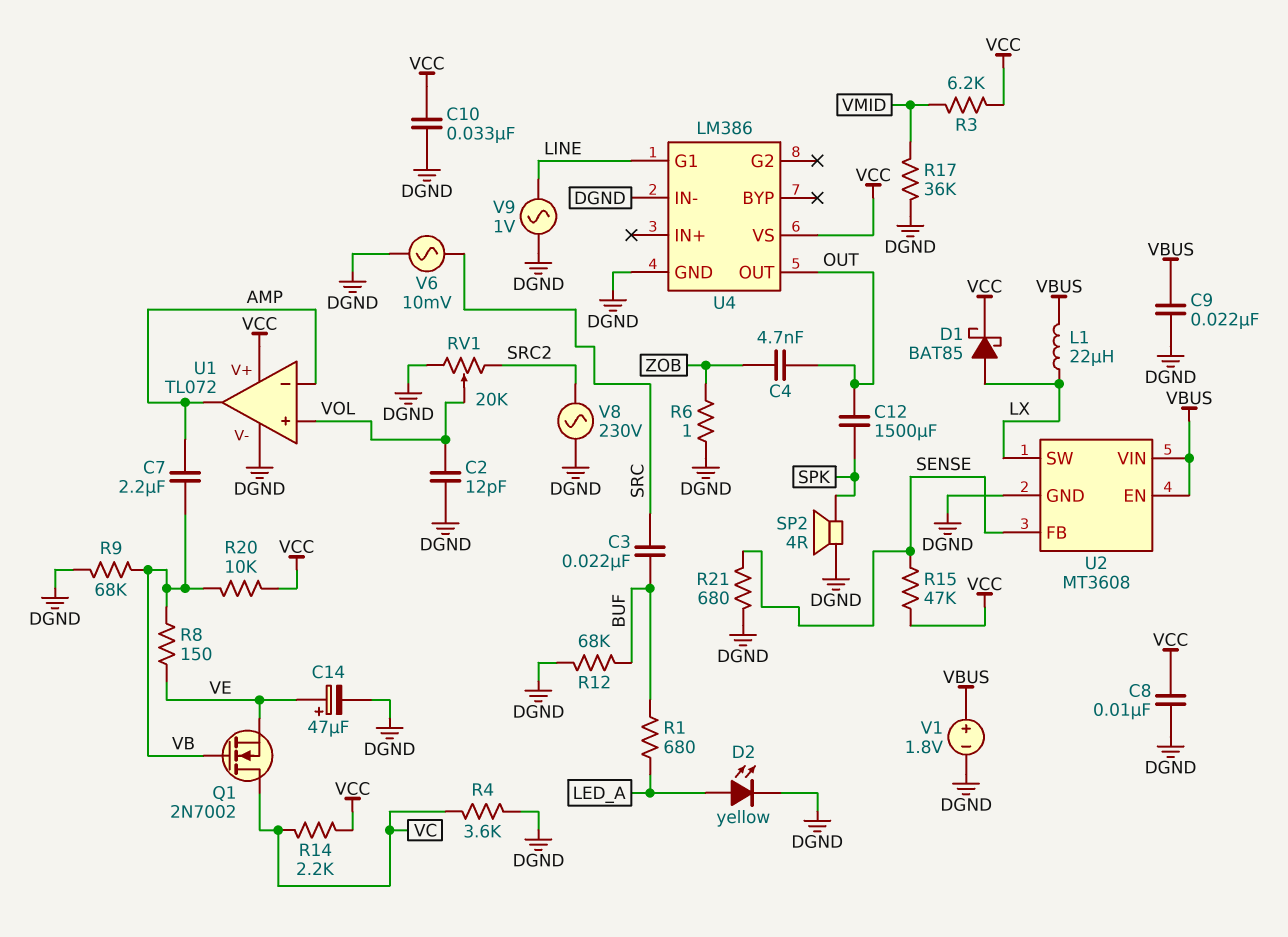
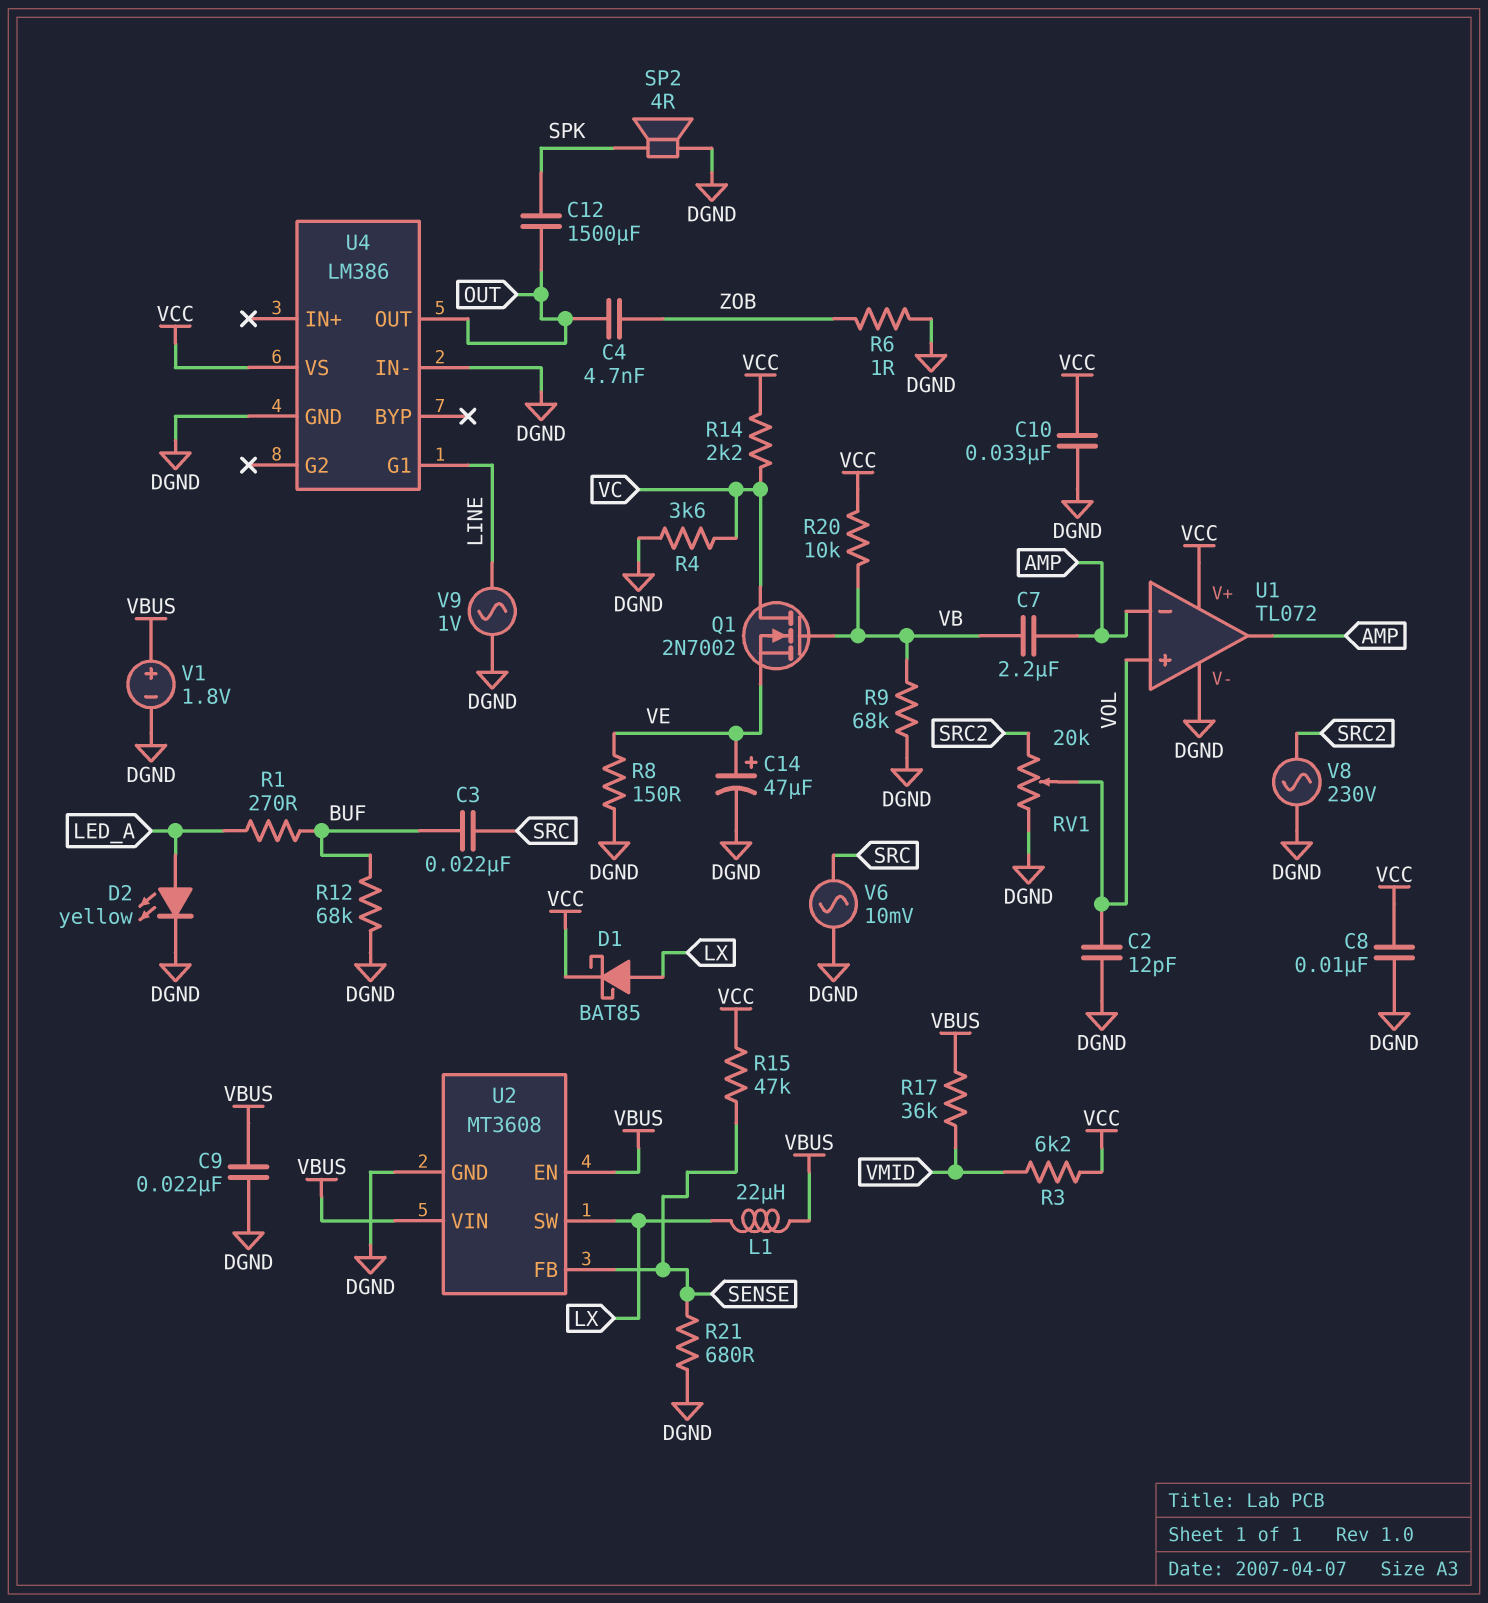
R1: 680 (BUF, LED_A) -> 270 (BUF, LED_A)
R8: 150 (VB, VE) -> 150 (DGND, VE)
R17: 36k (DGND, VMID) -> 36k (VBUS, VMID)

